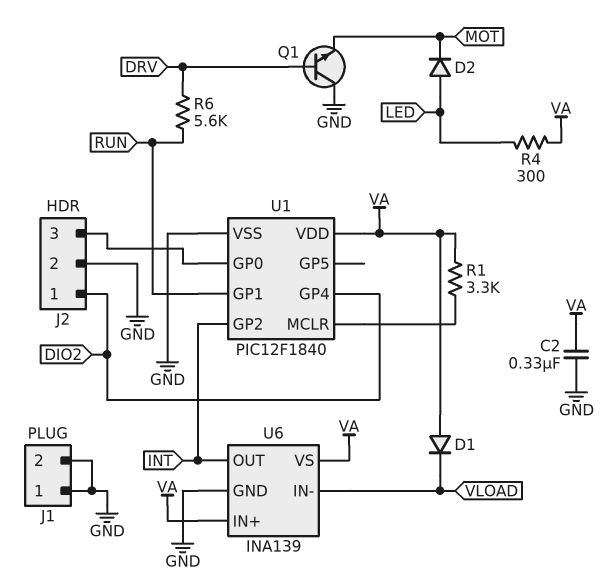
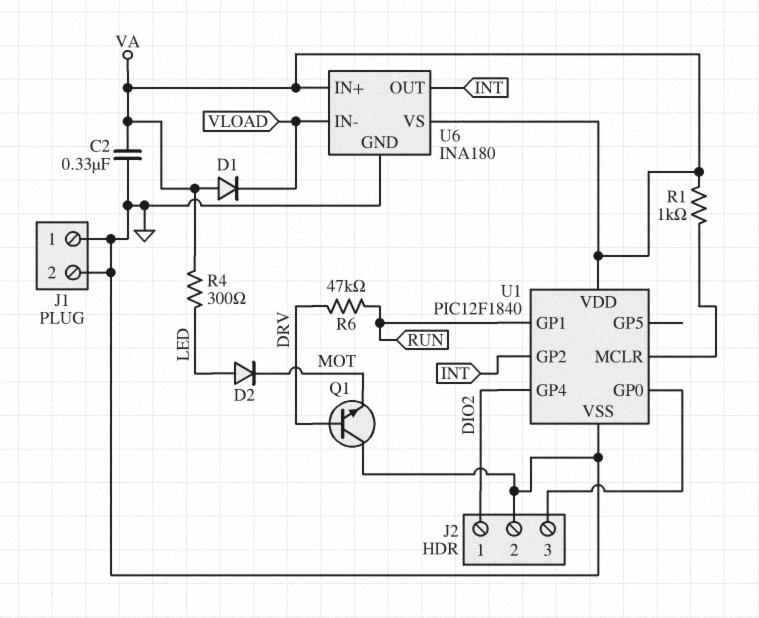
R1: 3.3k (U1/MCLR, VA) -> 1k (U1/MCLR, VA)
R6: 5.6k (DRV, RUN) -> 47k (DRV, RUN)
U6: INA139 -> INA180

